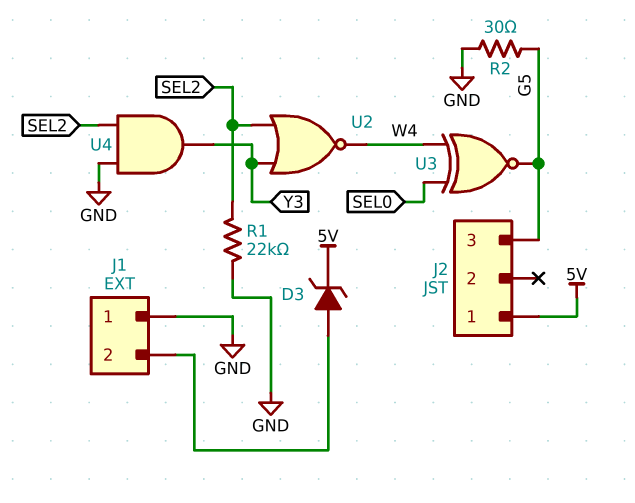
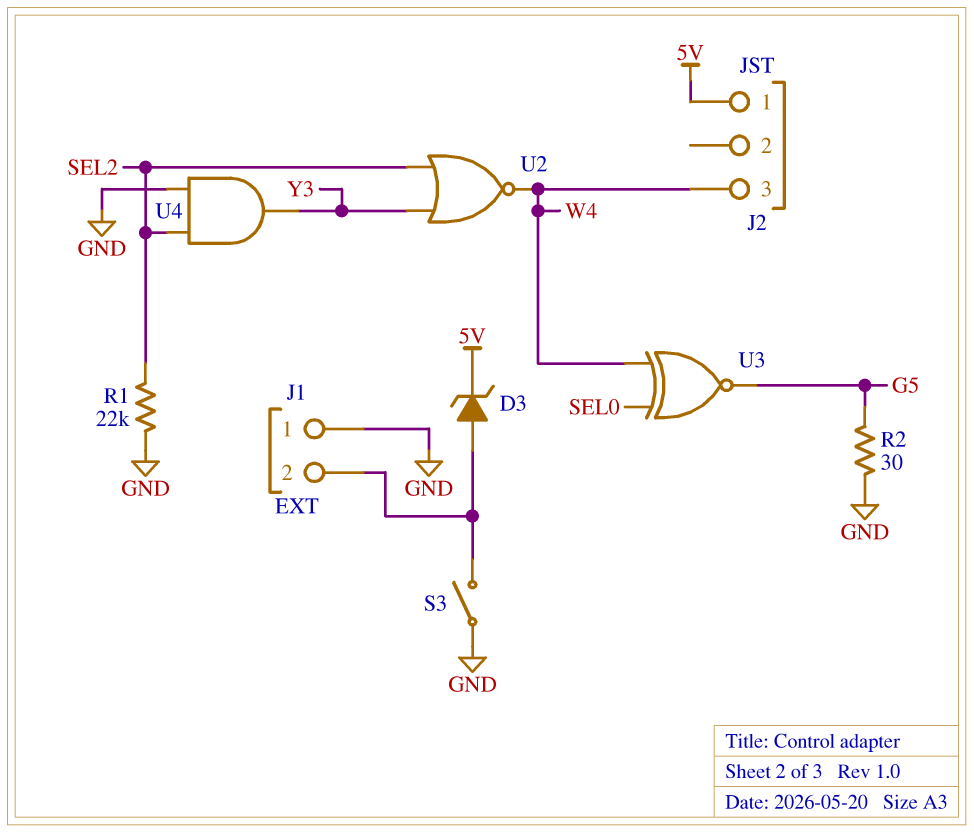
J2 pin 3: G5 -> W4
S3: none -> switch (GND, J1/2)

